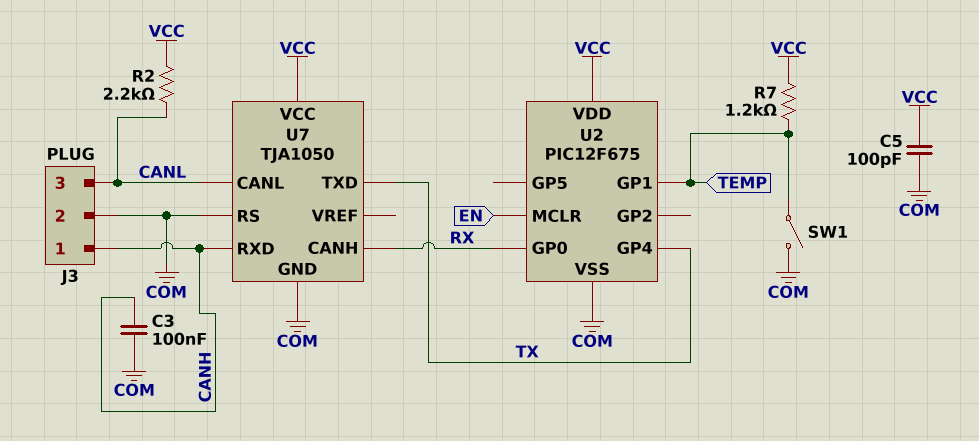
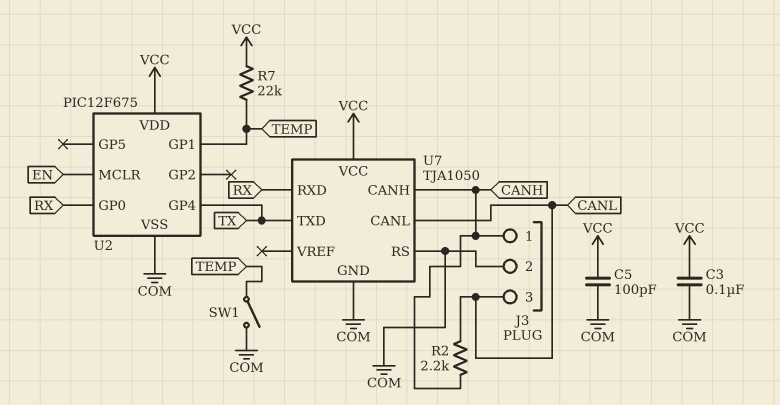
C3: 100nF (CANH, COM) -> 100nF (COM, VCC)
R2: 2.2k (CANL, VCC) -> 2.2k (CANH, CANL)
R7: 1.2k (TEMP, VCC) -> 22k (TEMP, VCC)
U7 pin CANH: RX -> CANH
U7 pin RXD: CANH -> RX

